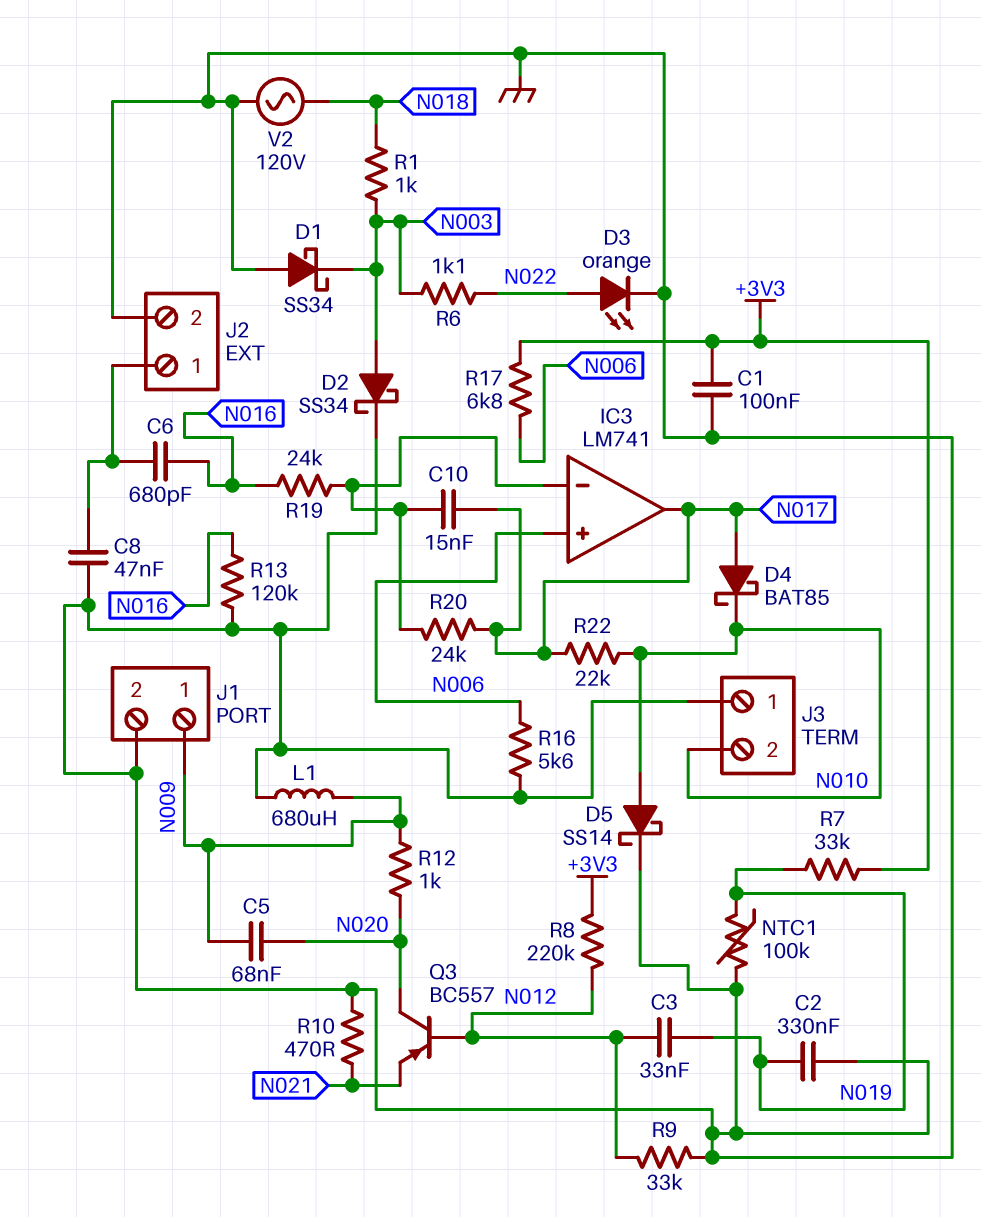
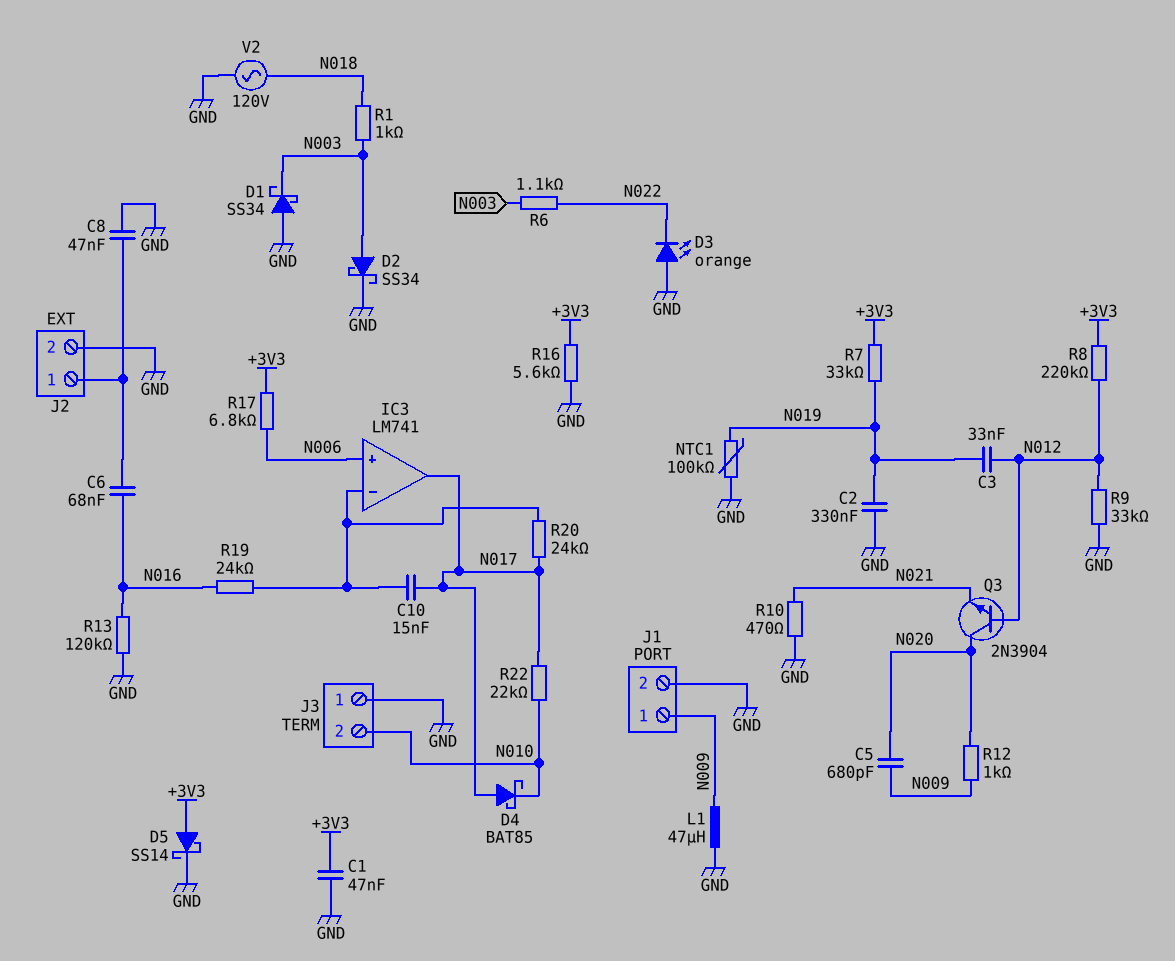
C1: 100nF (+3V3, GND) -> 47nF (+3V3, GND)
C5: 68nF (N009, N020) -> 680pF (N009, N020)
C6: 680pF (J2/1, N016) -> 68nF (J2/1, N016)
D3: LED orange (A N022, K GND) -> LED orange (A GND, K N022)
D5: schottky SS14 (A N010, K GND) -> schottky SS14 (A +3V3, K GND)
L1: 680uH (GND, N009) -> 47uH (GND, N009)
Q3: PNP BC557 (B N012, C N020, E N021) -> NPN 2N3904 (B N012, C N020, E N021)
R16: 5.6k (GND, N006) -> 5.6k (+3V3, GND)

